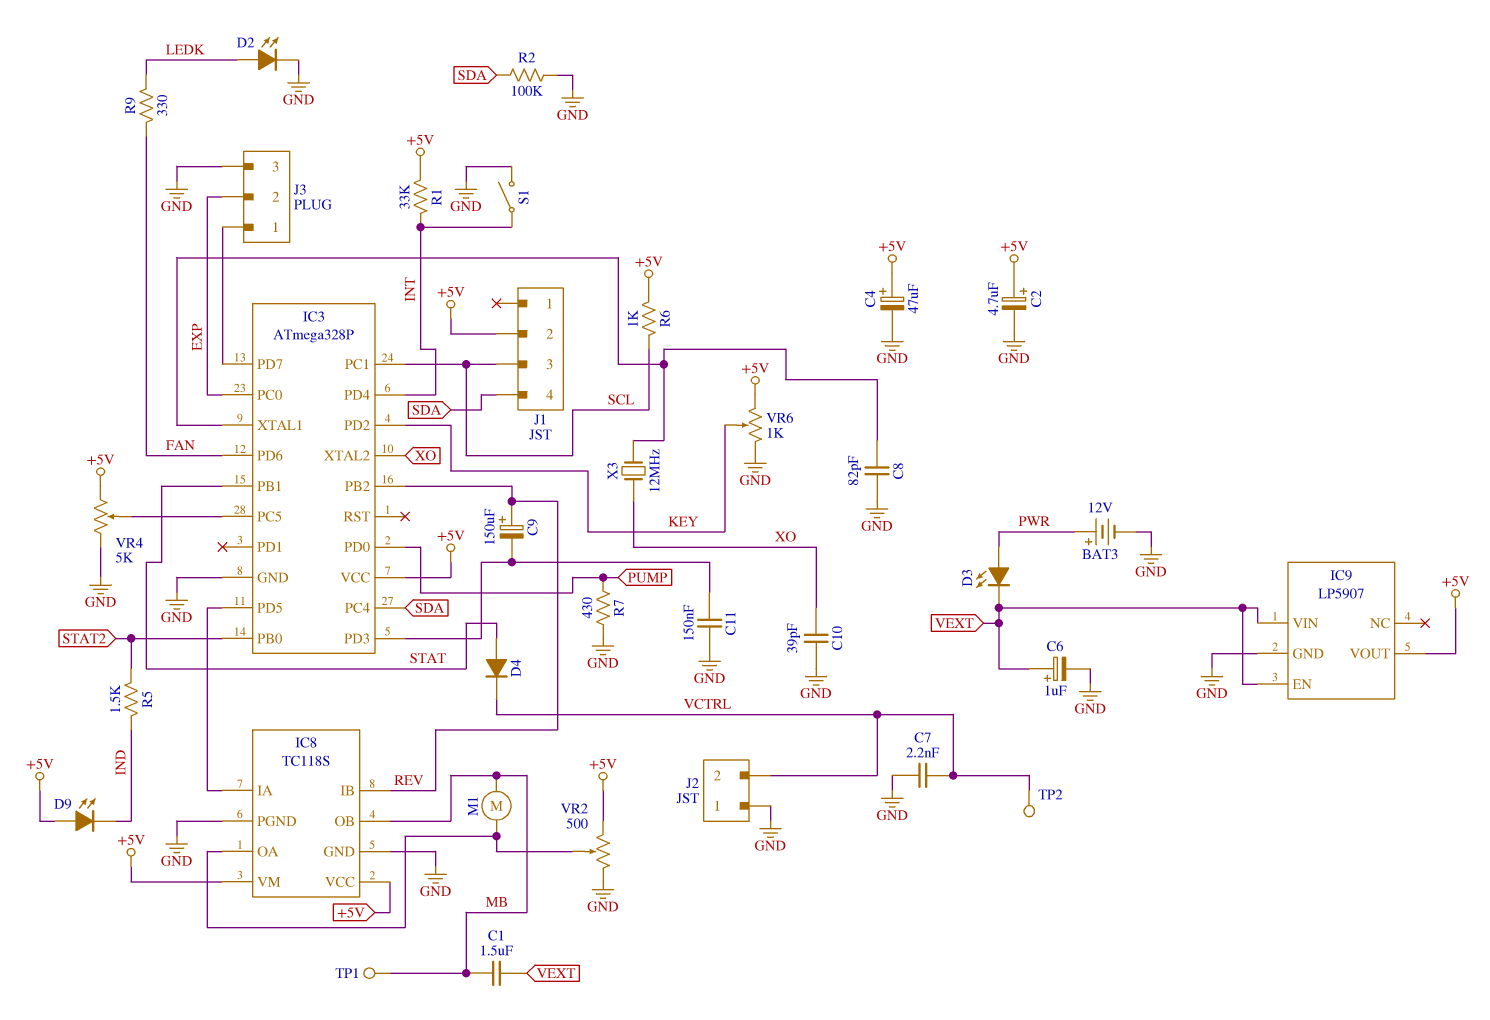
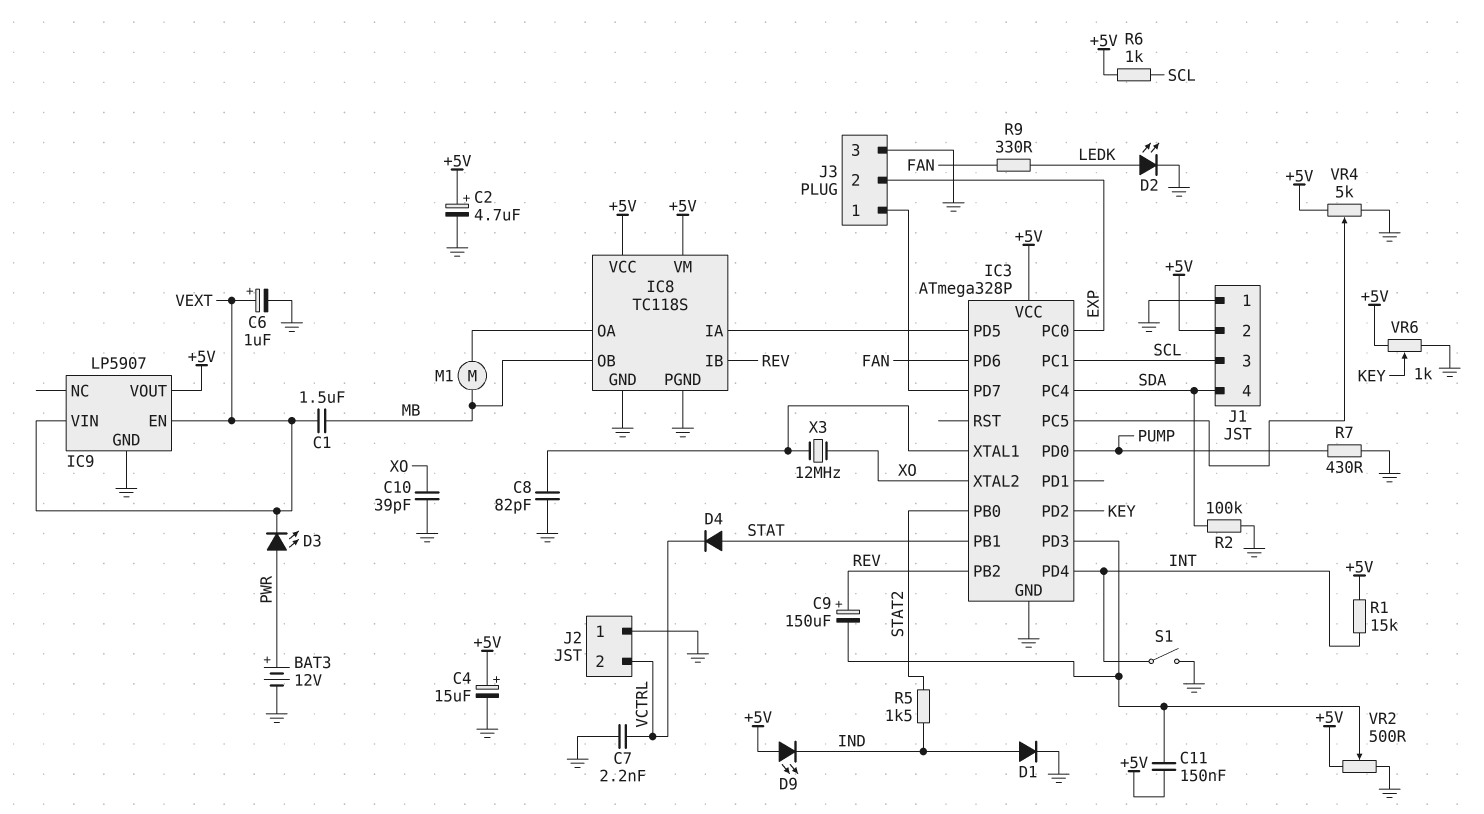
C4: 47uF (plus +5V, minus GND) -> 15uF (plus +5V, minus GND)
C11: 150nF (GND, IC3/PD3) -> 150nF (+5V, IC3/PD3)
D1: none -> diode (A IND, K GND)
J1 pin 1: none -> GND
R1: 33k (+5V, INT) -> 15k (+5V, INT)
TP1: test point (MB) -> none
TP2: test point (VCTRL) -> none
VR2: 500 (+5V, GND, wiper IC8/OA) -> 500 (+5V, GND, wiper IC3/PD3)

